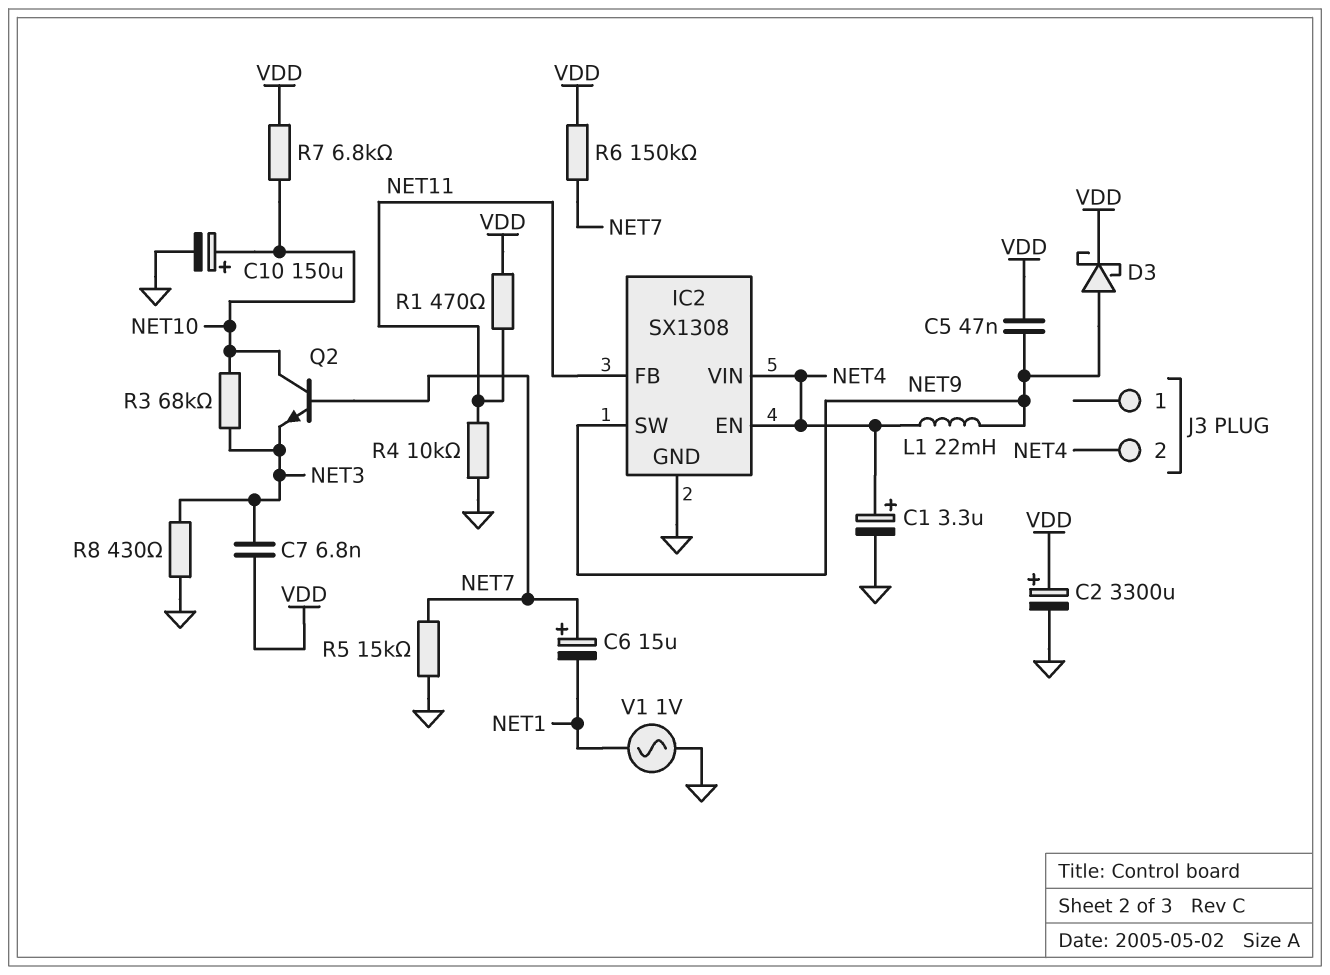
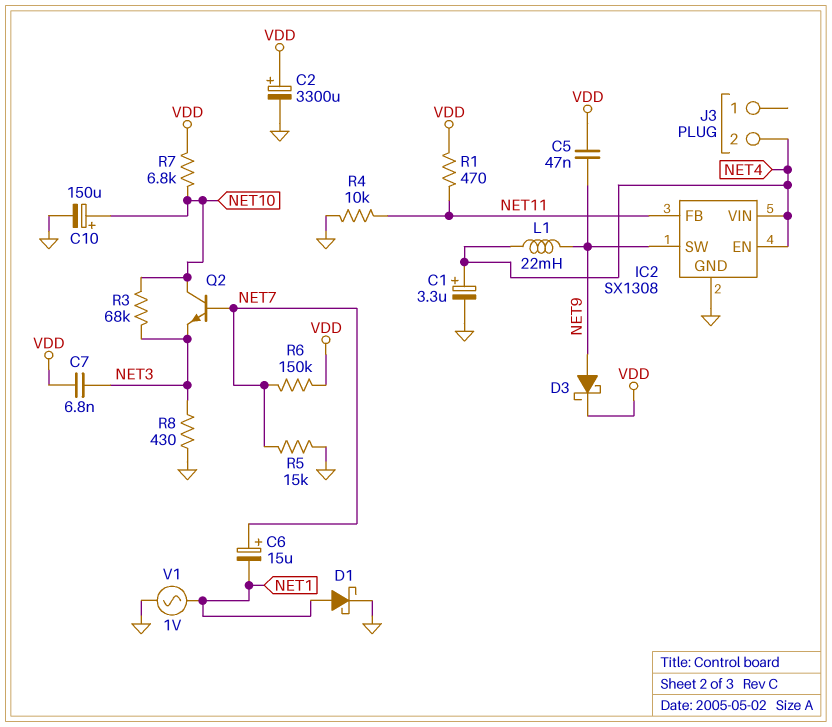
D1: none -> schottky (A NET1, K GND)

